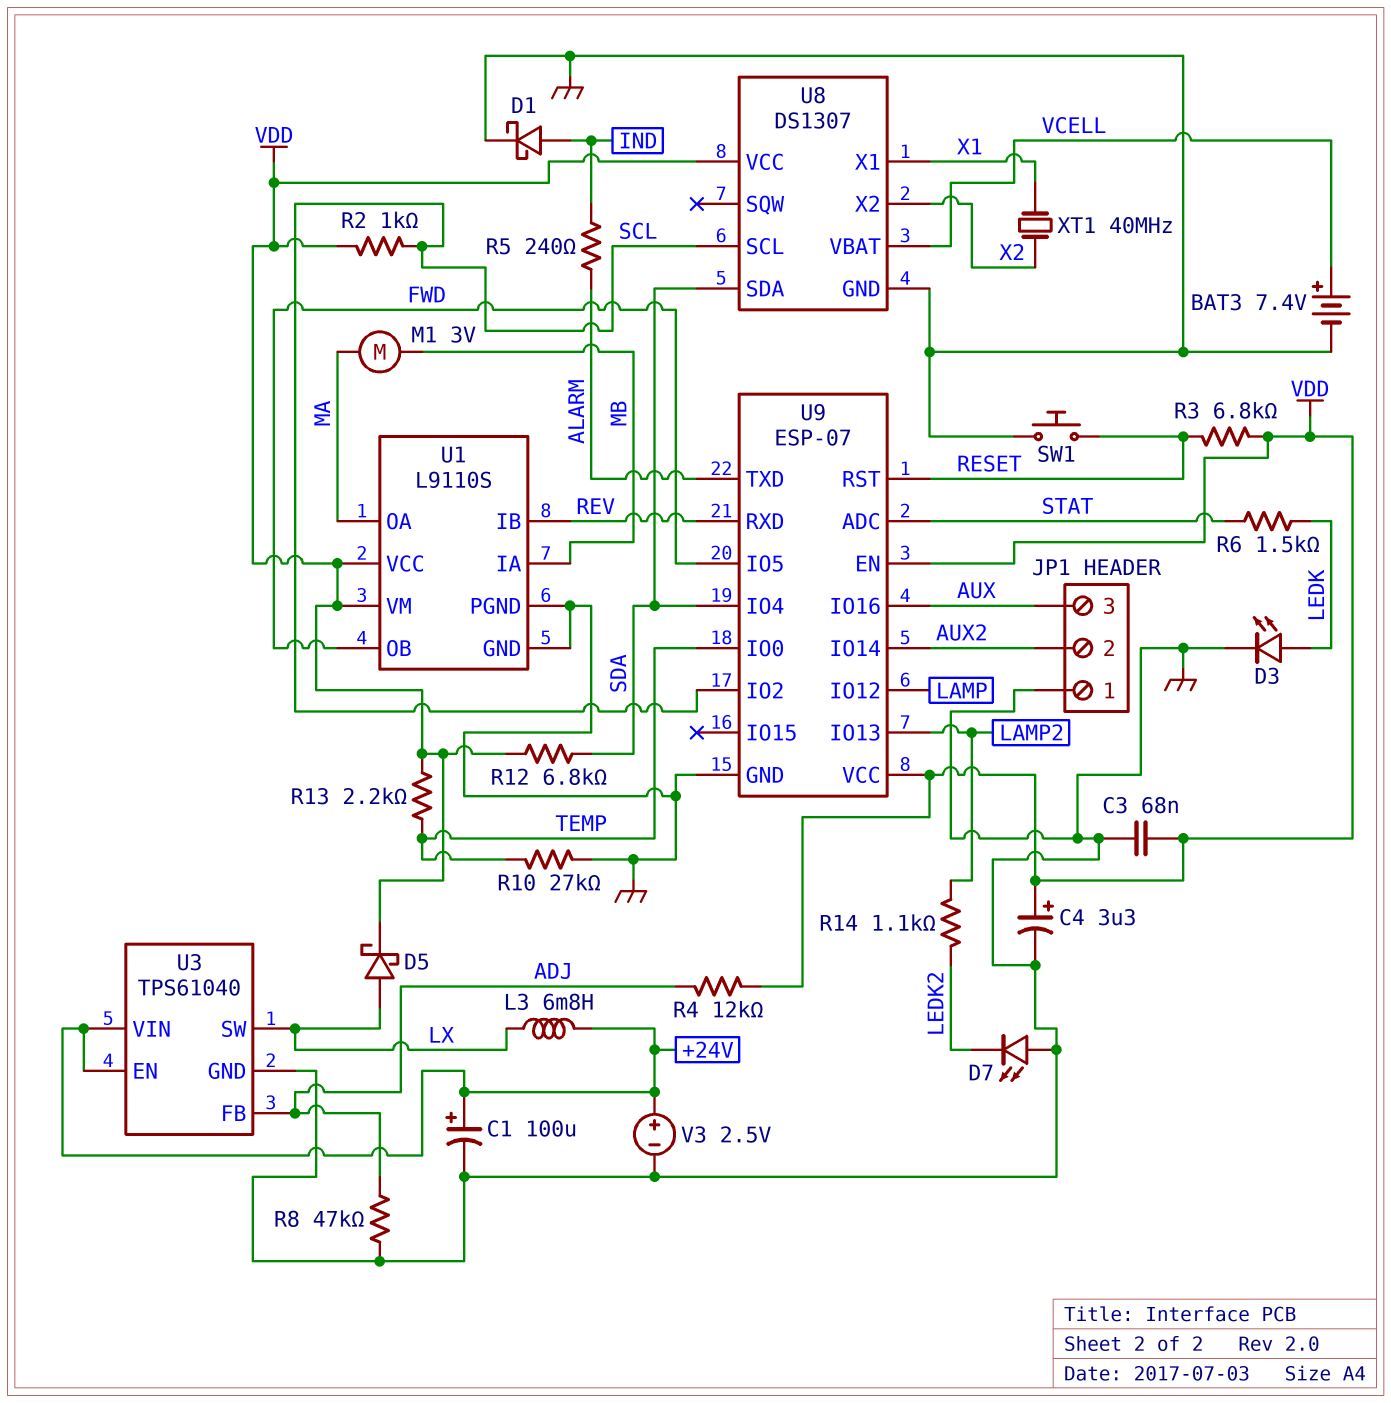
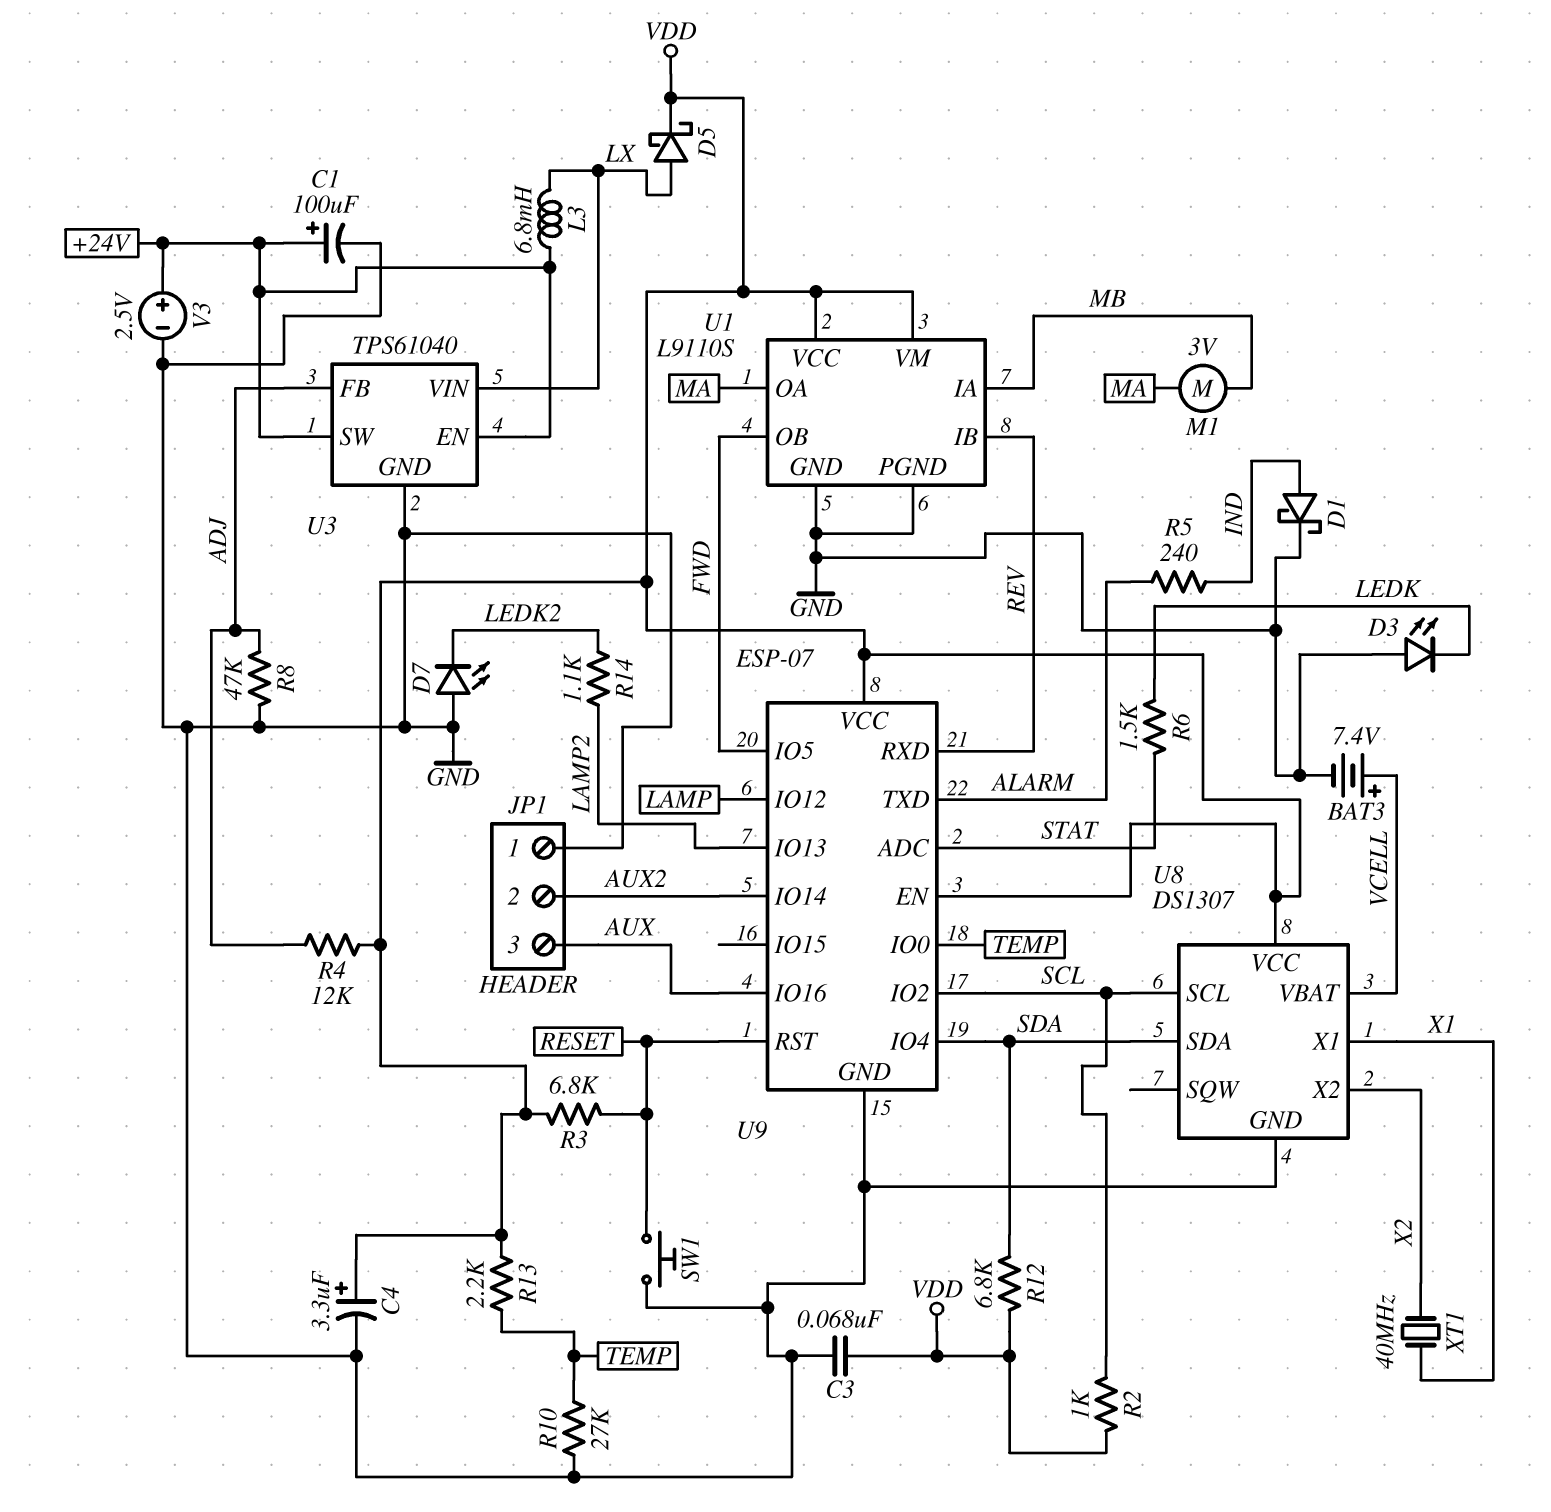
D3: LED (A LEDK, K GND) -> LED (A GND, K LEDK)
U3 pin SW: LX -> +24V
U3 pin VIN: +24V -> LX

